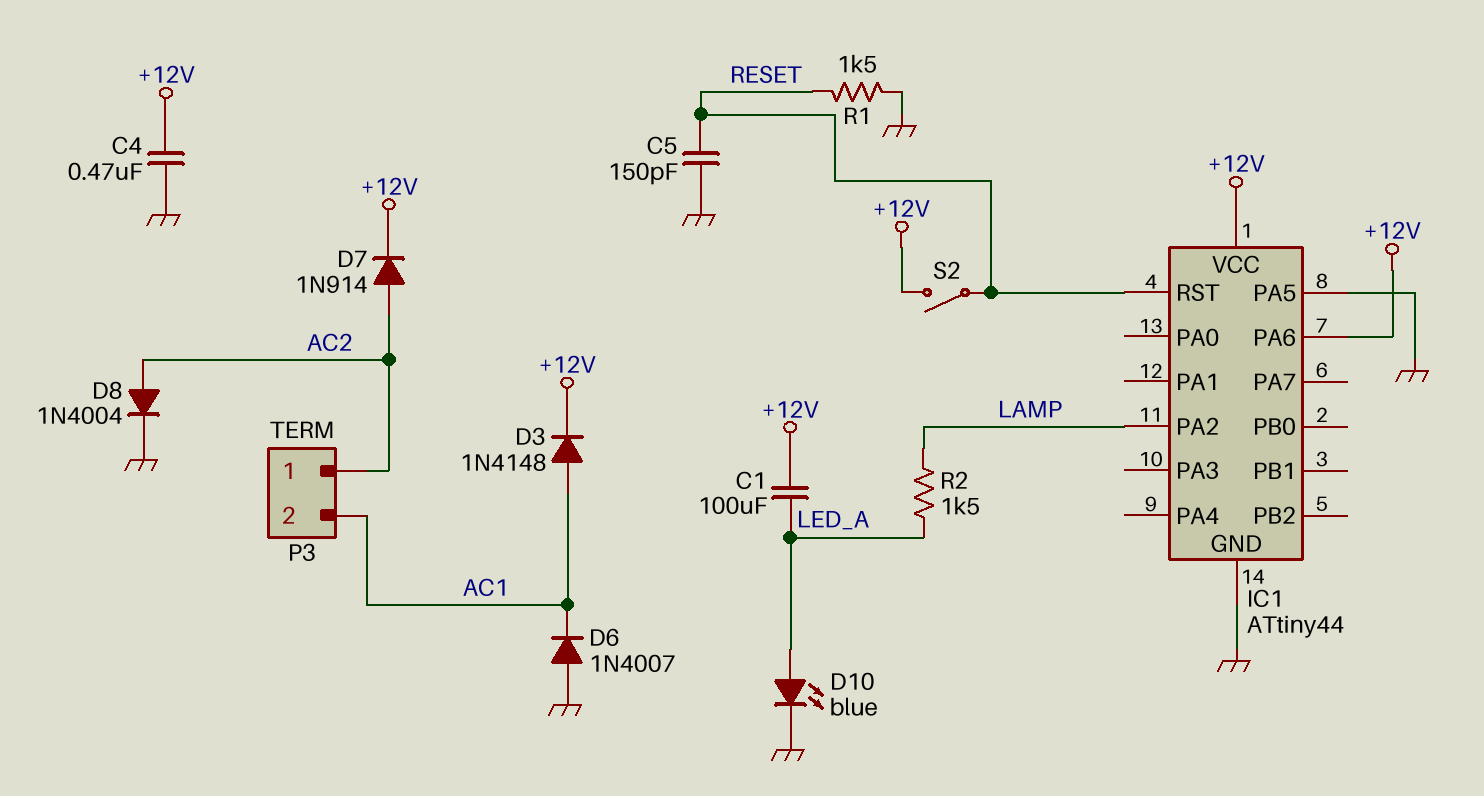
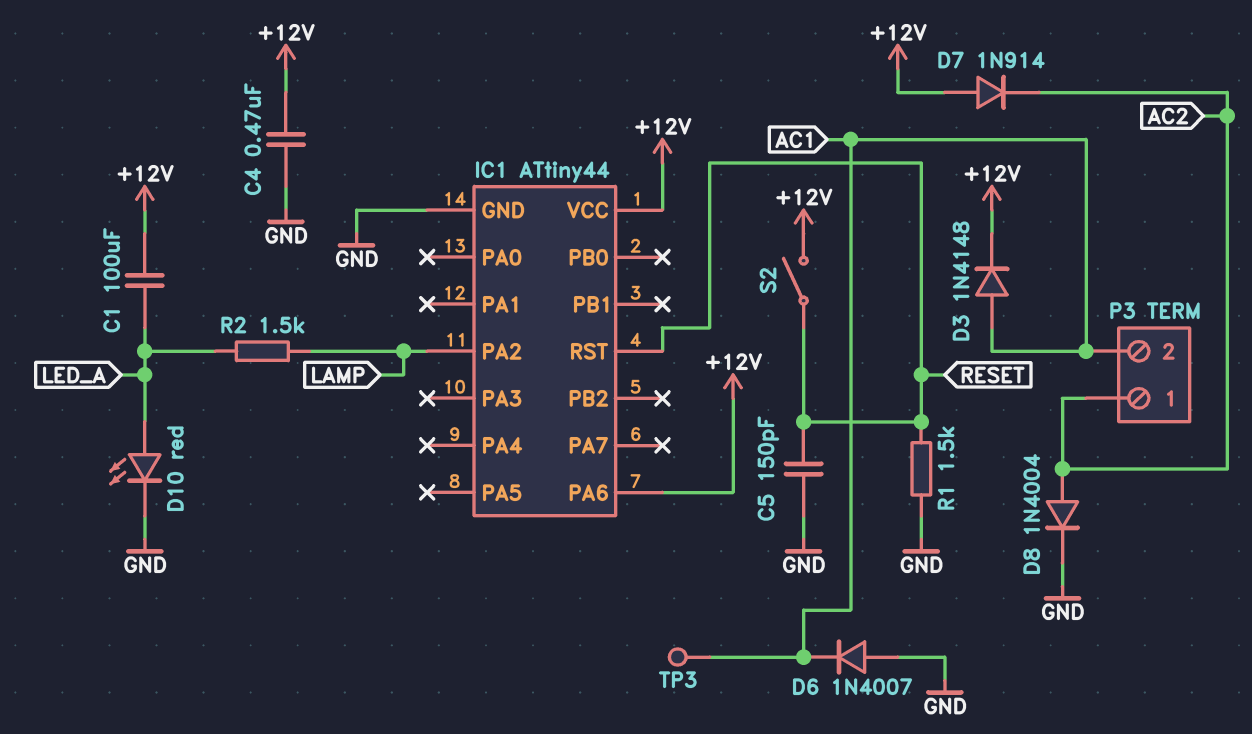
D7: diode 1N914 (A AC2, K +12V) -> diode 1N914 (A +12V, K AC2)
D10: LED blue (A LED_A, K GND) -> LED red (A LED_A, K GND)
IC1 pin PA5: GND -> none
TP3: none -> test point (AC1)

